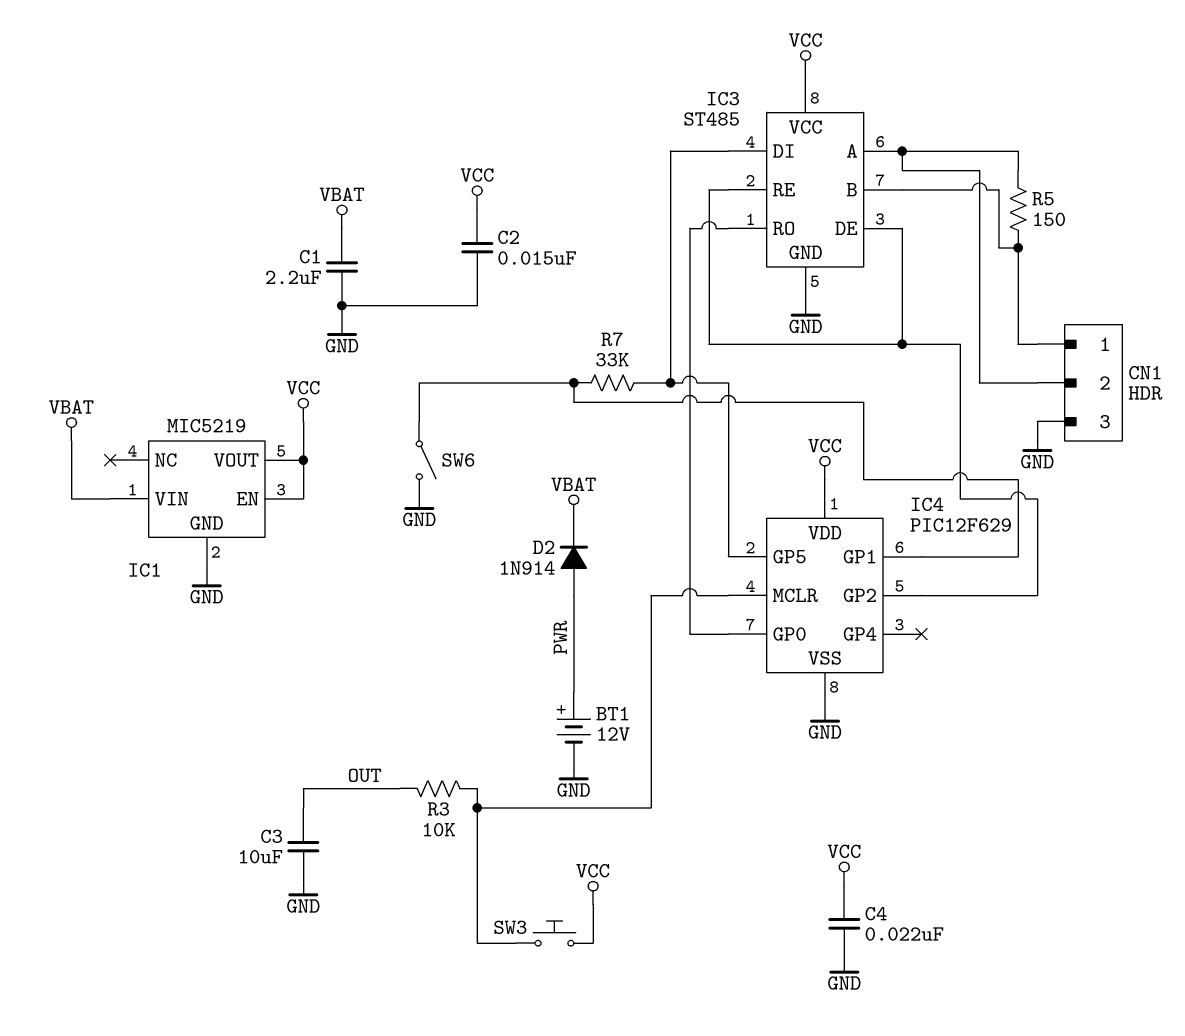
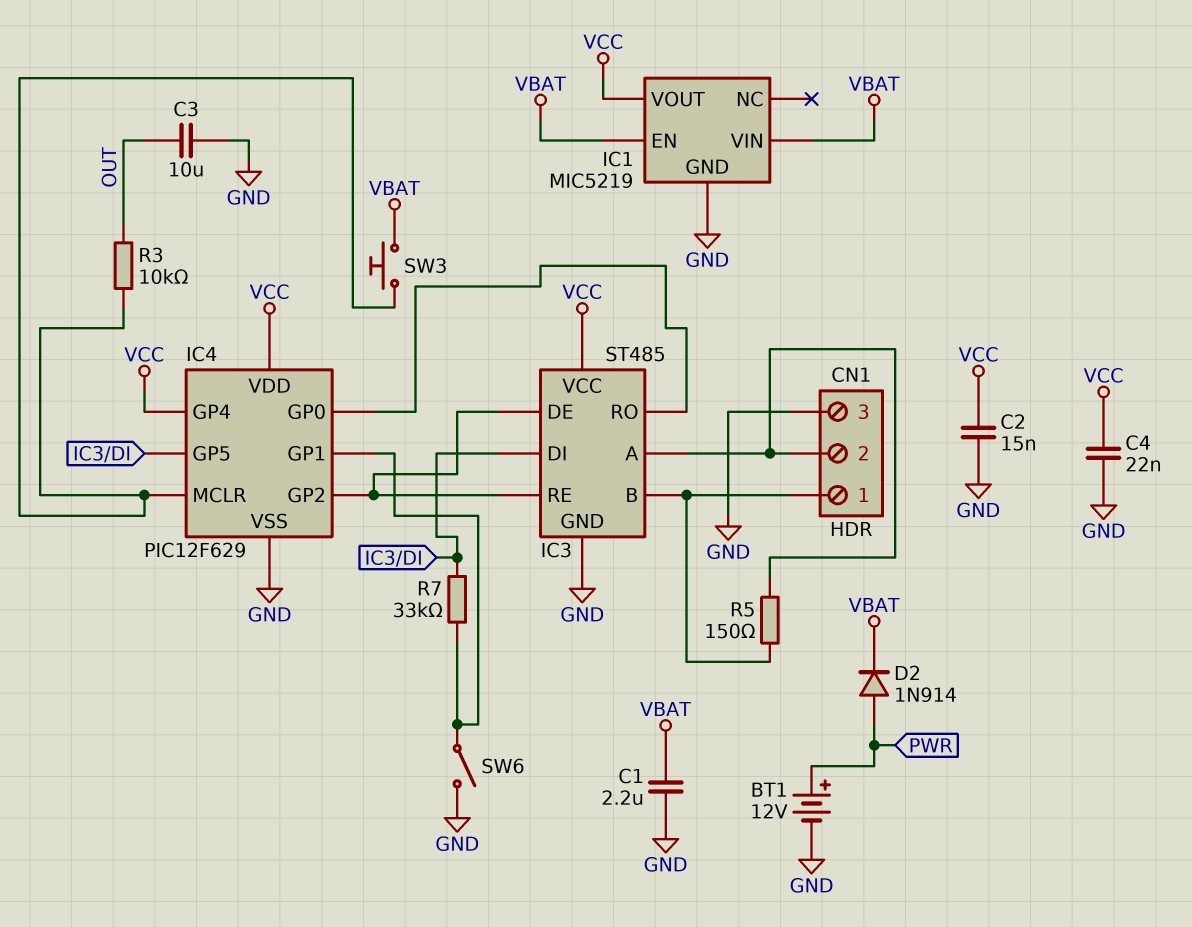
IC1 pin EN: VCC -> VBAT
IC4 pin GP4: none -> VCC
SW3: button (IC4/MCLR, VCC) -> button (IC4/MCLR, VBAT)

